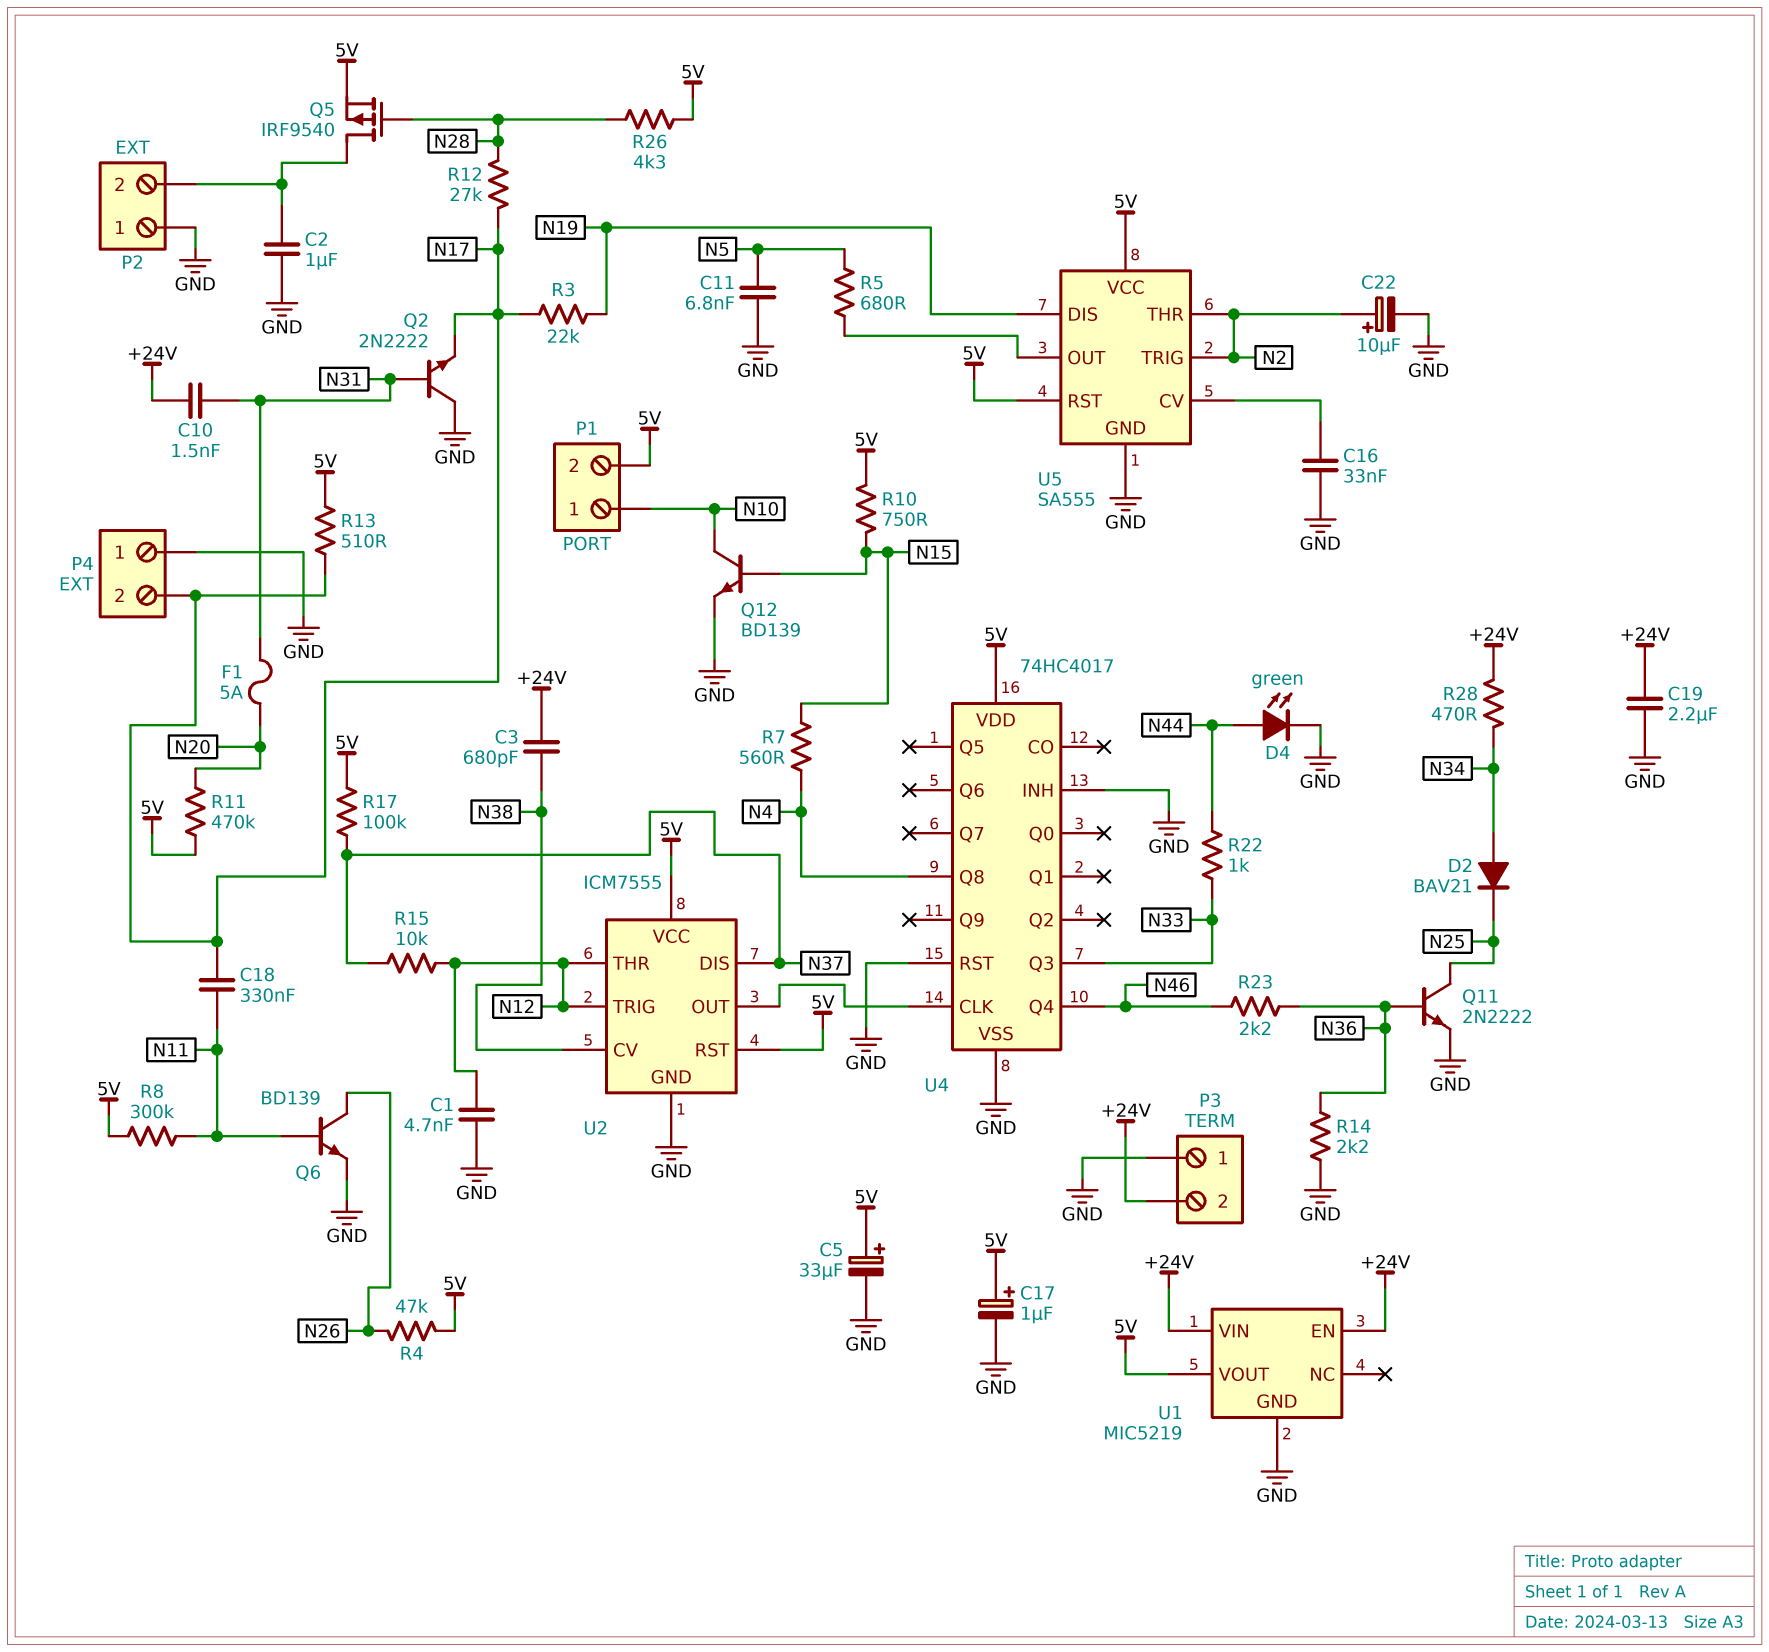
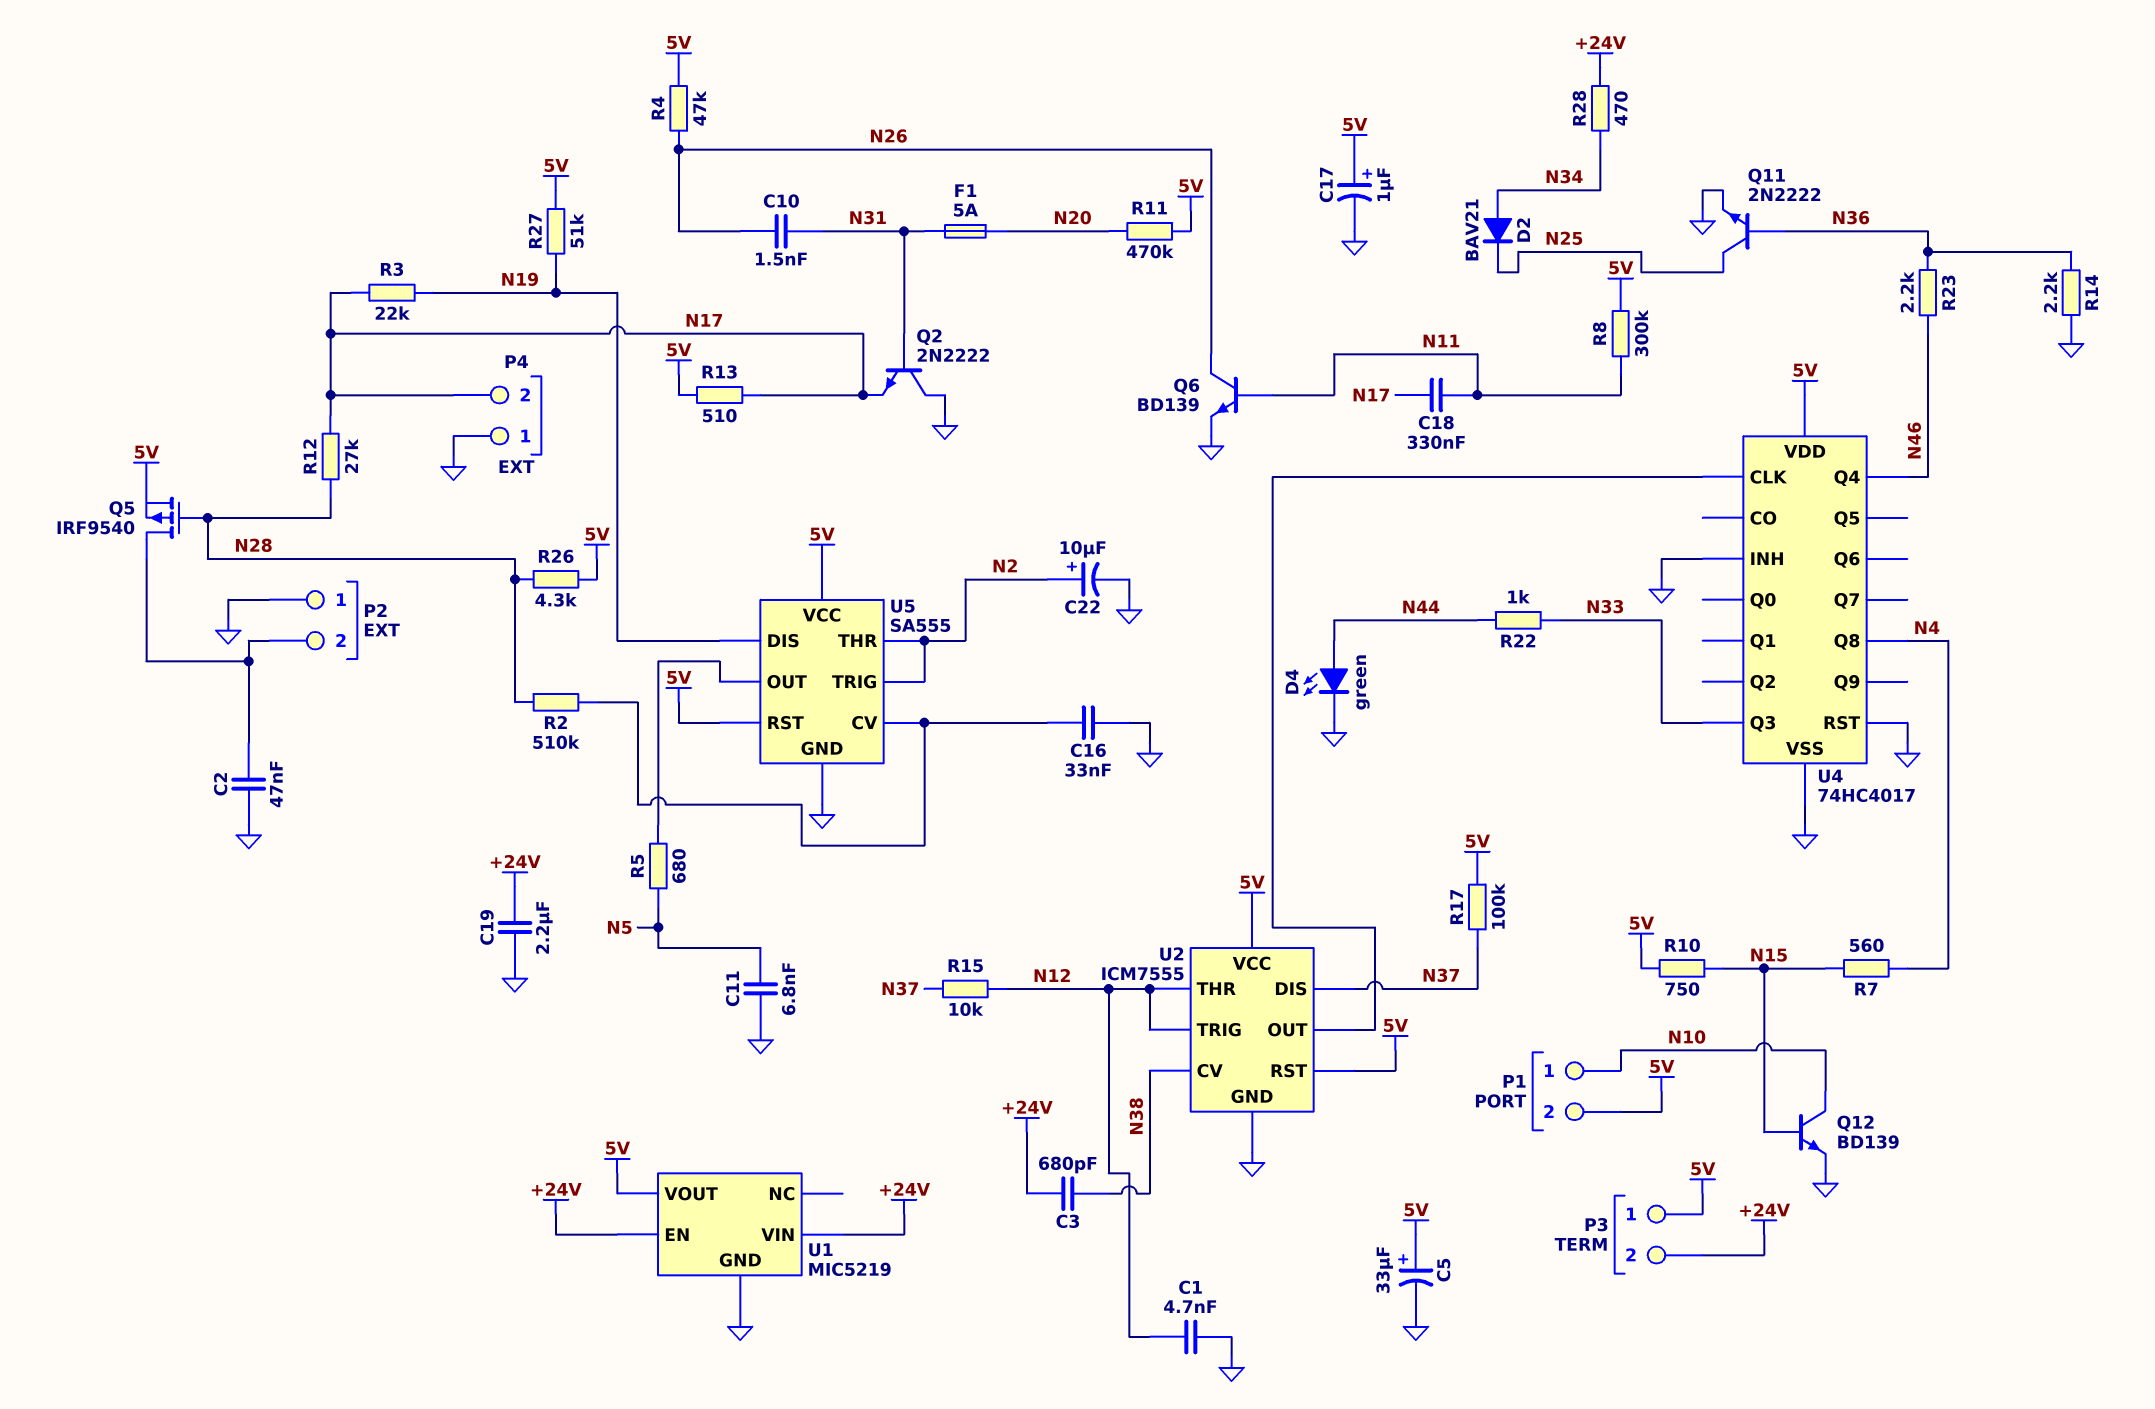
C2: 1uF (GND, P2/2) -> 47nF (GND, P2/2)
C10: 1.5nF (+24V, N31) -> 1.5nF (N26, N31)
P3 pin 1: GND -> 5V
R2: none -> 510k (N28, U5/CV)
R27: none -> 51k (5V, N19)

